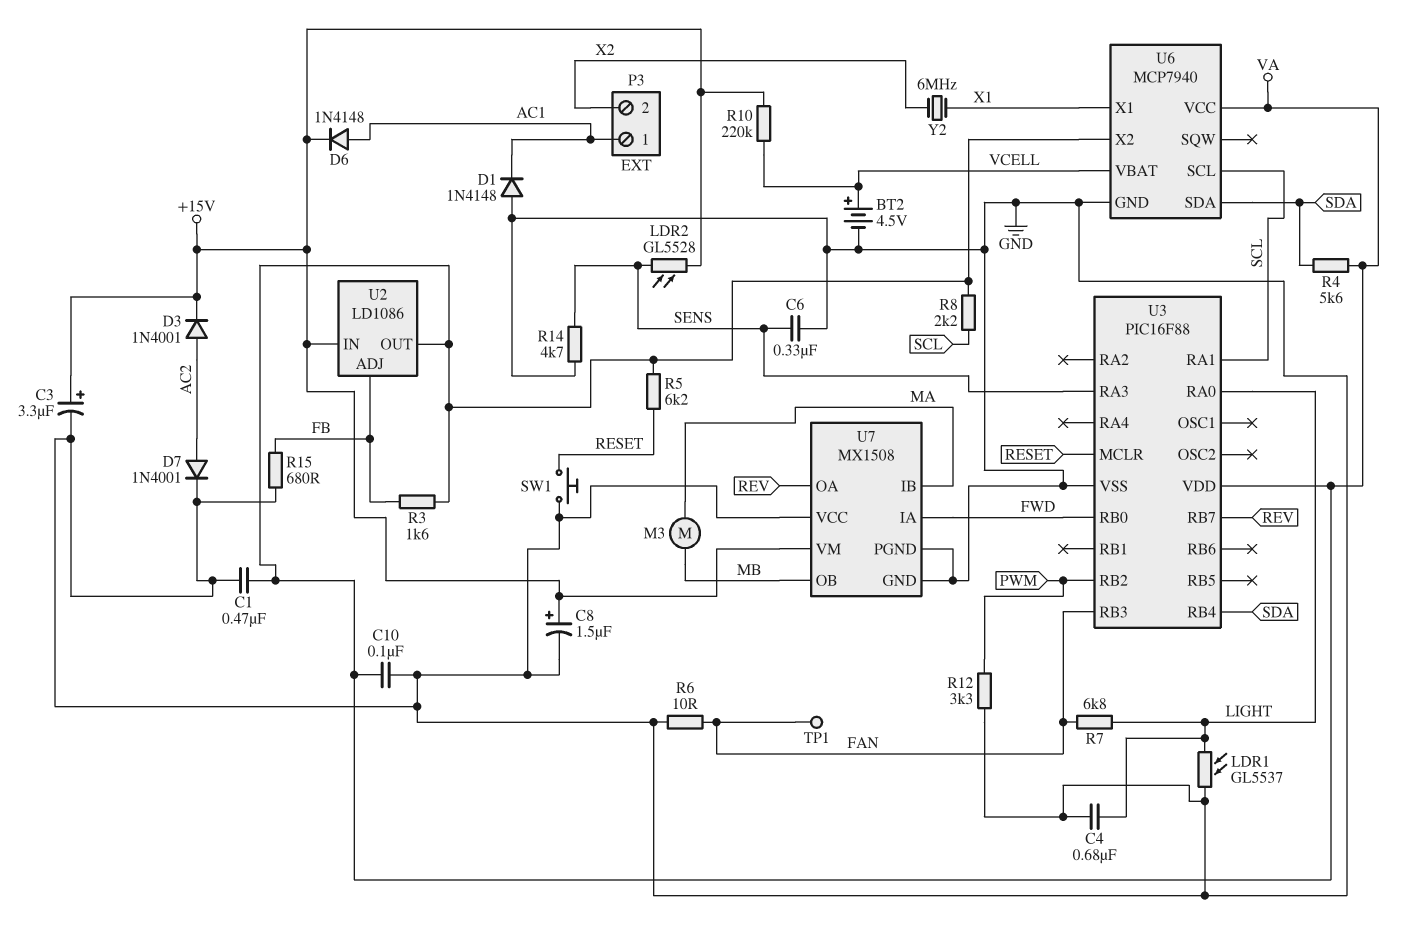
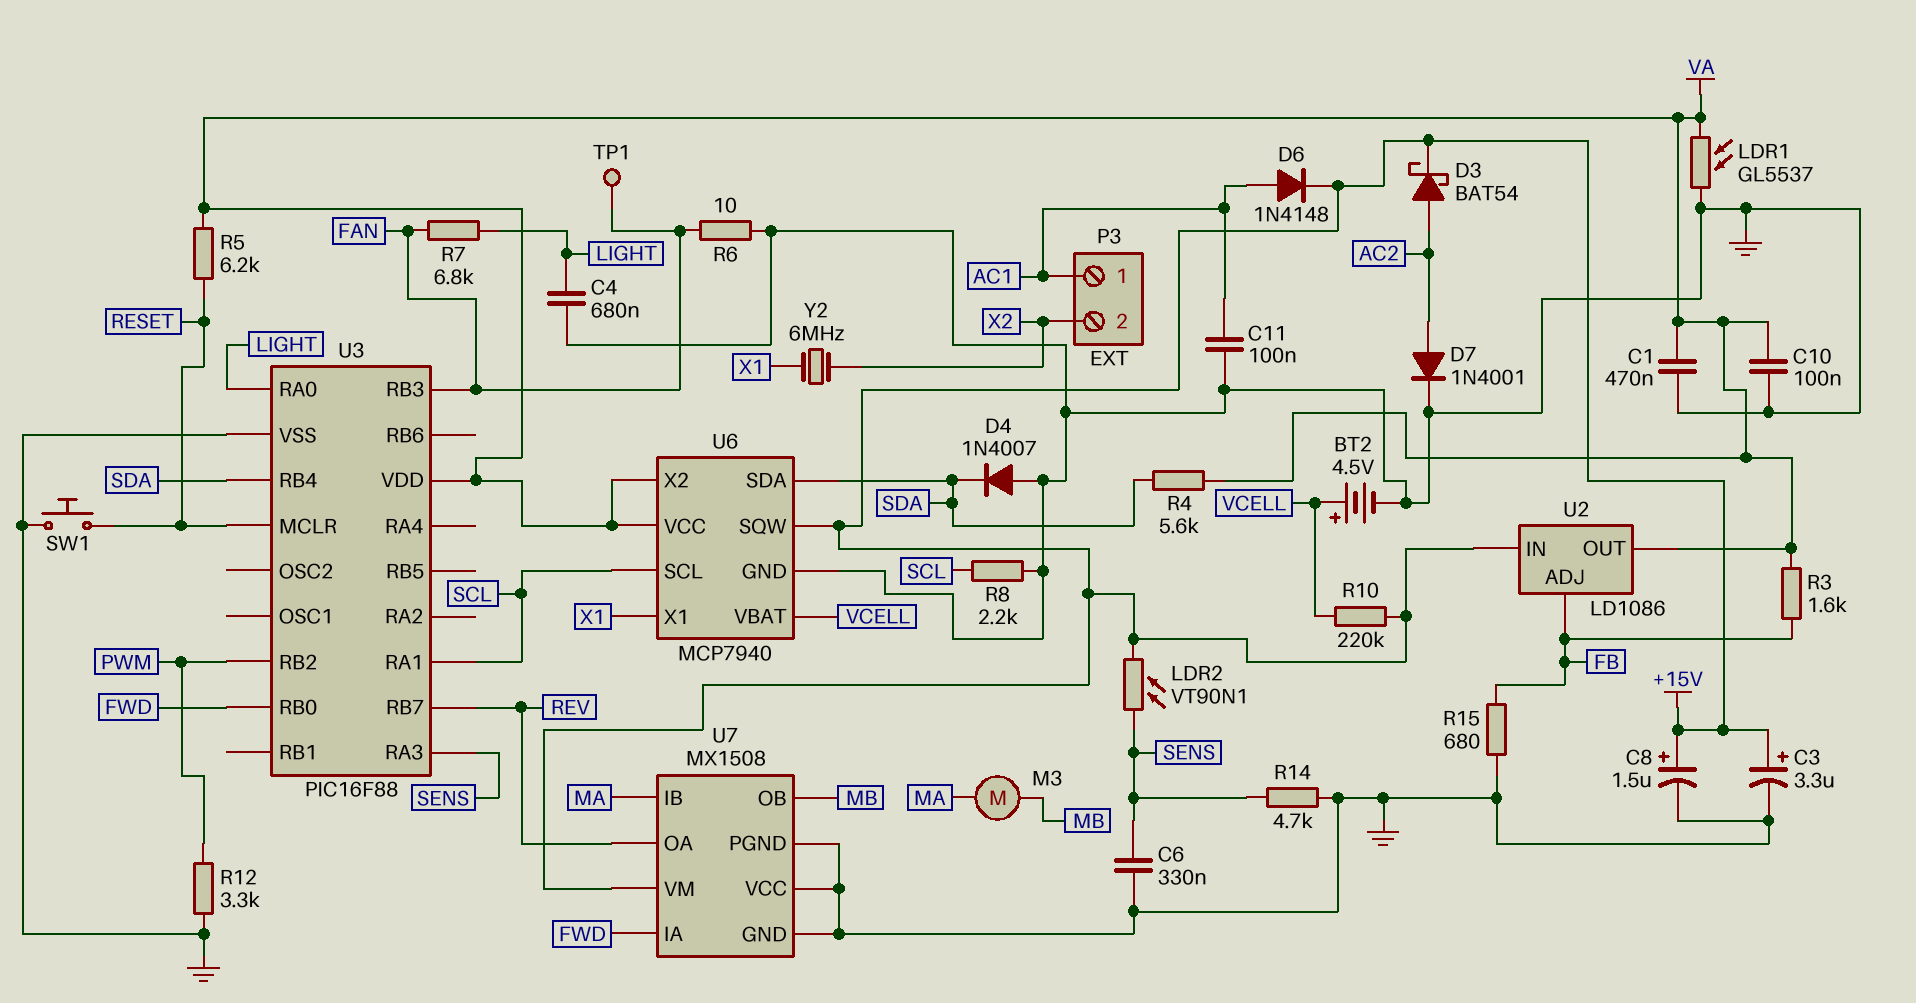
C11: none -> 100nF (AC1, GND)
D1: diode 1N4148 (A GND, K AC1) -> none
D3: diode 1N4001 (A AC2, K +15V) -> schottky BAT54 (A AC2, K +15V)
D4: none -> diode 1N4007 (A GND, K SDA)
LDR1: GL5537 (GND, LIGHT) -> GL5537 (GND, VA)
LDR2: GL5528 (+15V, SENS) -> VT90N1 (+15V, SENS)
R8: 2.2k (SCL, VA) -> 2.2k (GND, SCL)
U6 pin SQW: none -> +15V

